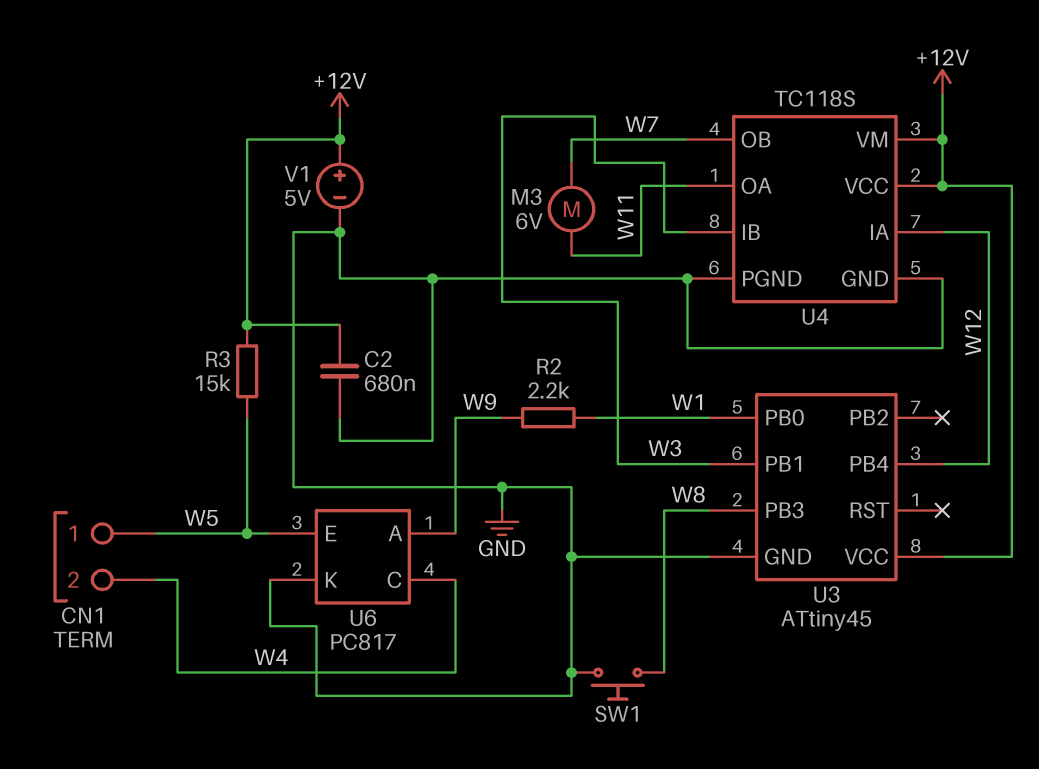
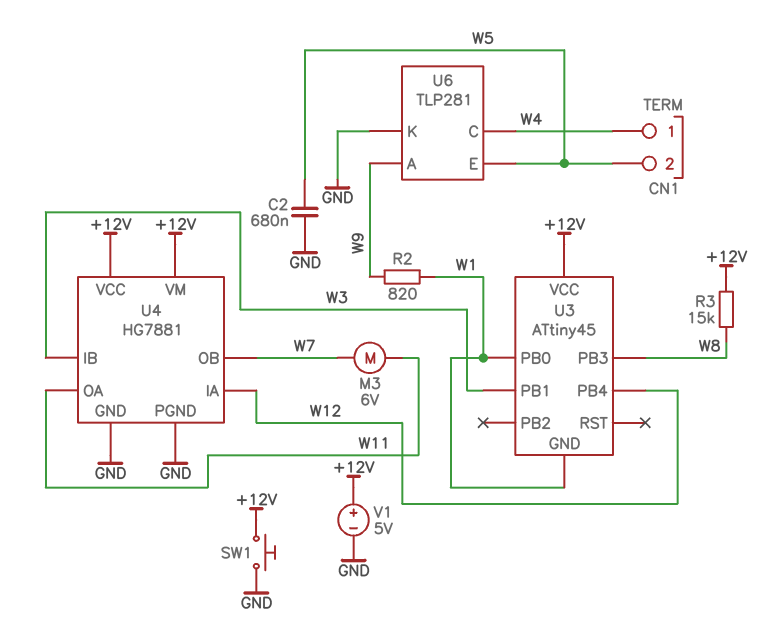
C2: 680nF (+12V, GND) -> 680nF (GND, W5)
CN1 pin 1: W5 -> W4
CN1 pin 2: W4 -> W5
R2: 2.2k (W1, W9) -> 820 (W1, W9)
R3: 15k (+12V, W5) -> 15k (+12V, W8)
SW1: button (GND, W8) -> button (+12V, GND)
U3 pin GND: GND -> W1
U4: TC118S -> HG7881
U6: PC817 -> TLP281

